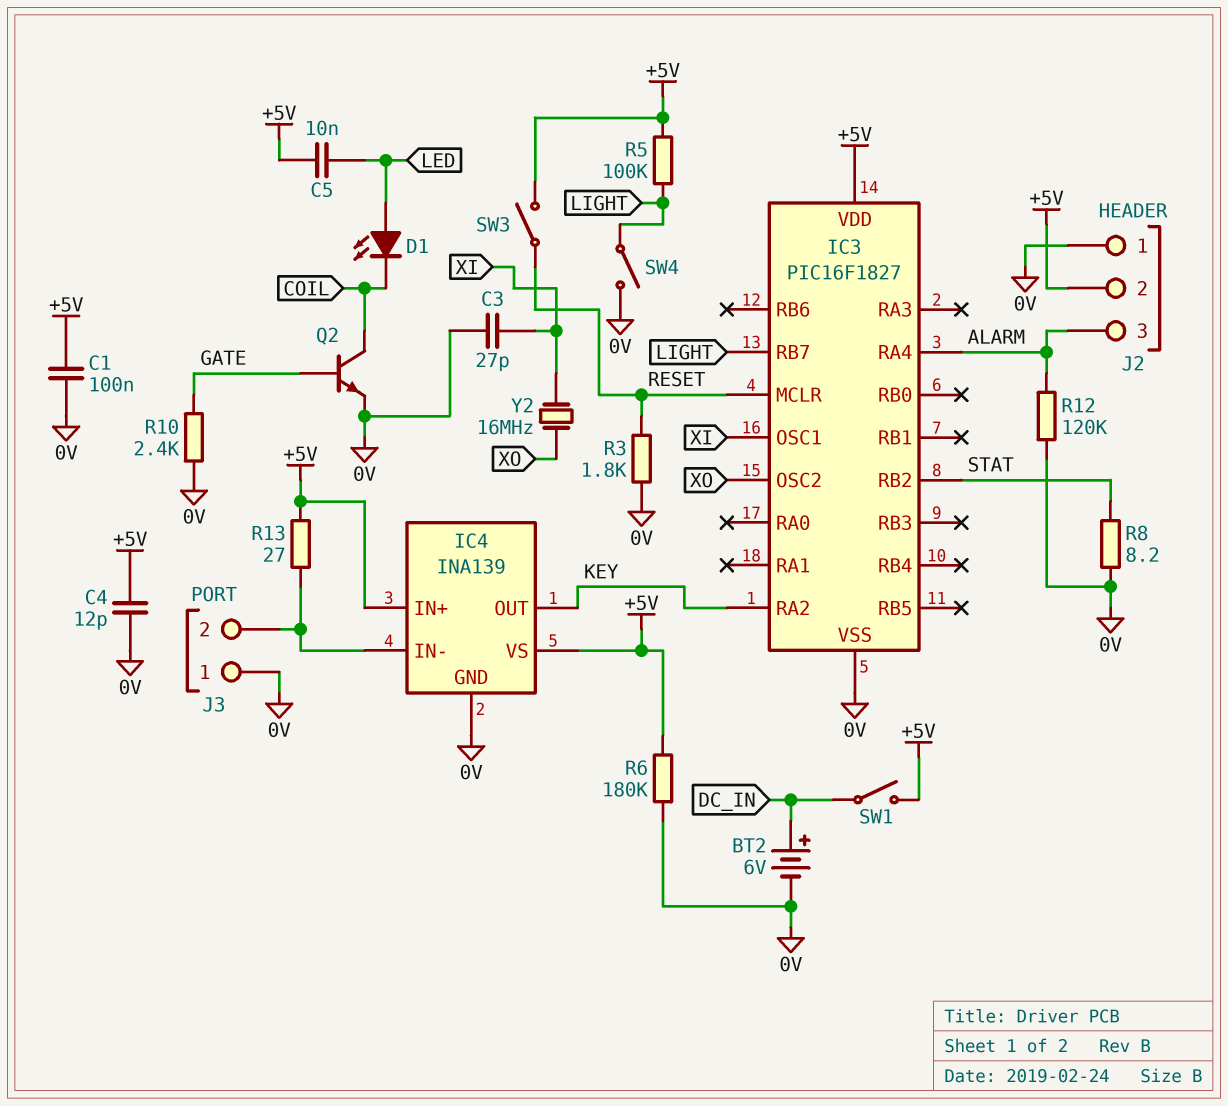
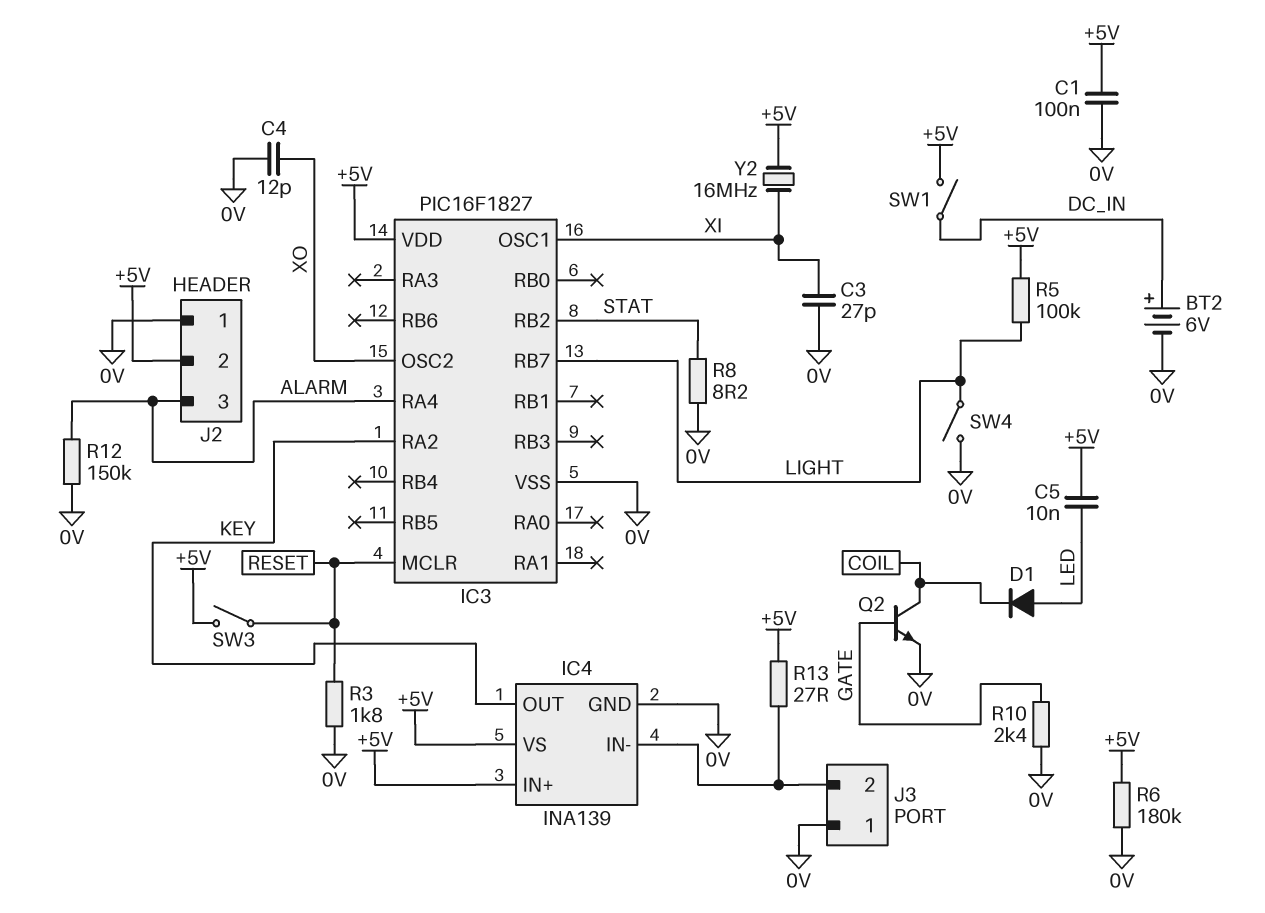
C4: 12pF (+5V, 0V) -> 12pF (0V, XO)
D1: LED (A LED, K COIL) -> diode (A LED, K COIL)
R12: 120k (0V, ALARM) -> 150k (0V, ALARM)
Y2: 16MHz (XI, XO) -> 16MHz (+5V, XI)

